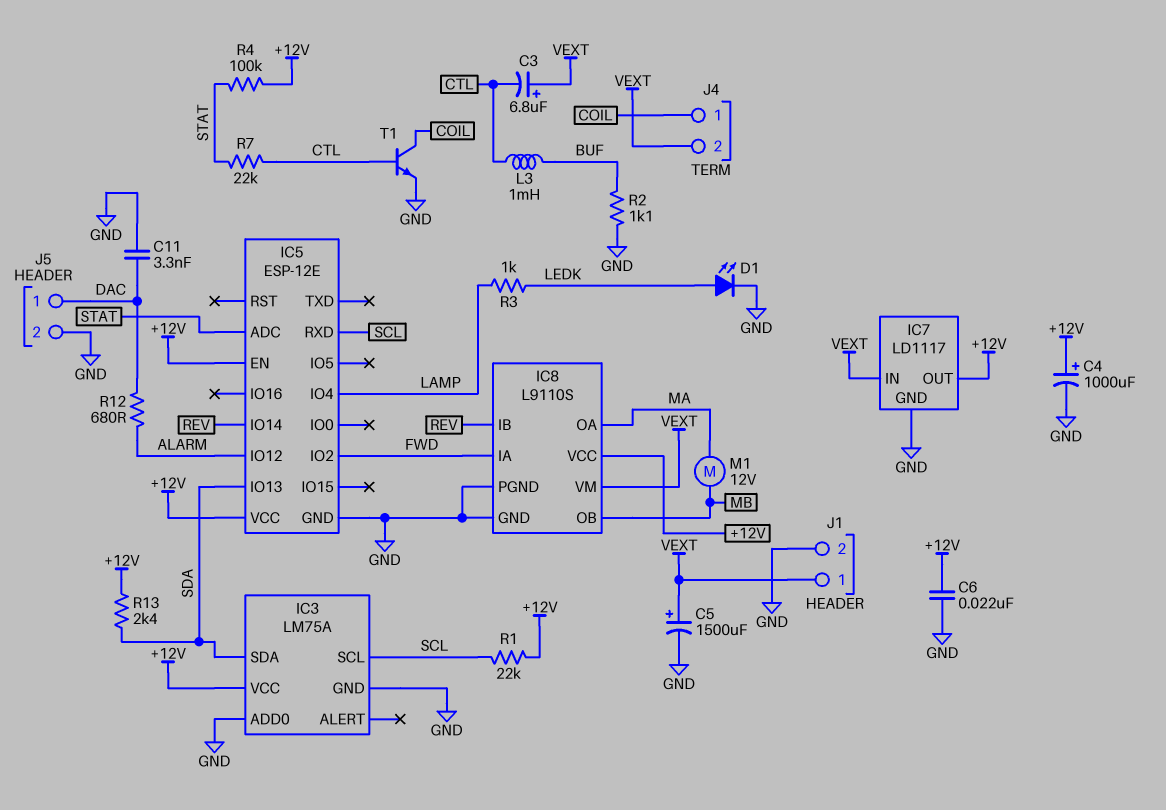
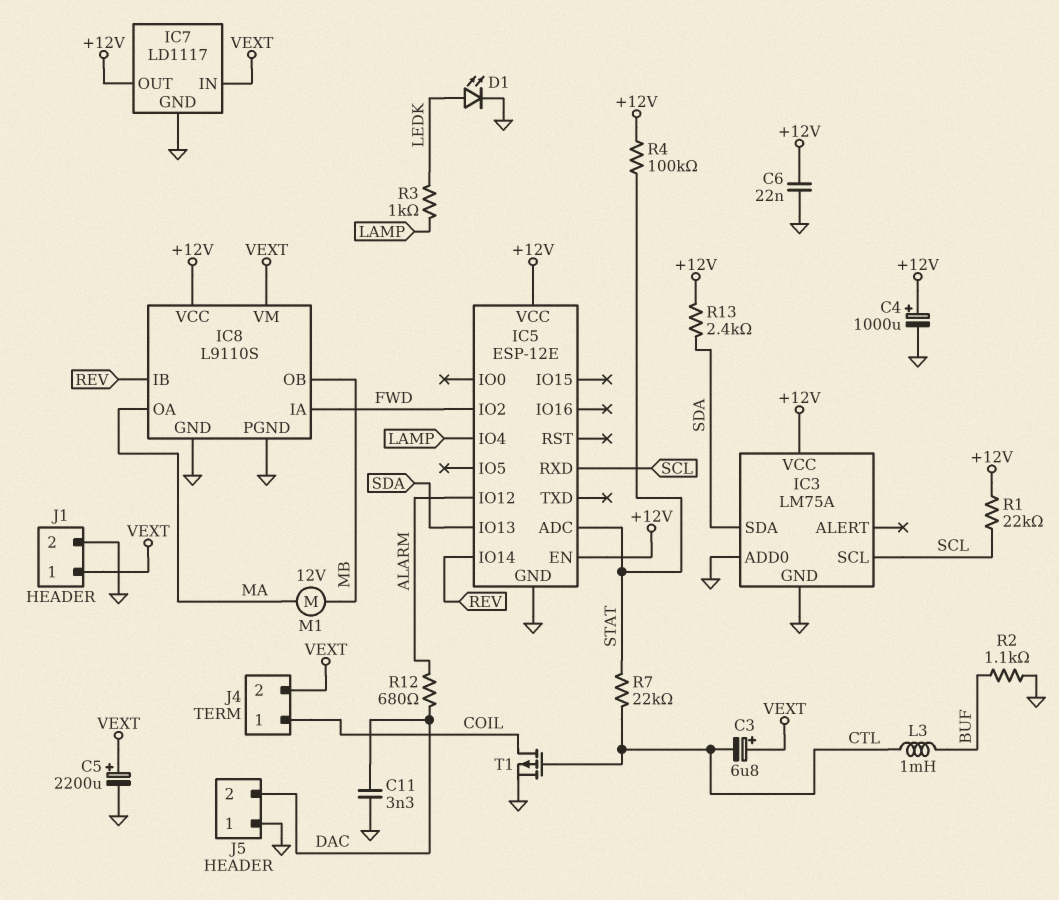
C5: 1500uF (plus VEXT, minus GND) -> 2200uF (plus VEXT, minus GND)
J5 pin 1: DAC -> GND
J5 pin 2: GND -> DAC
T1: NPN (B CTL, C COIL, E GND) -> PMOS (G CTL, D COIL, S GND)

